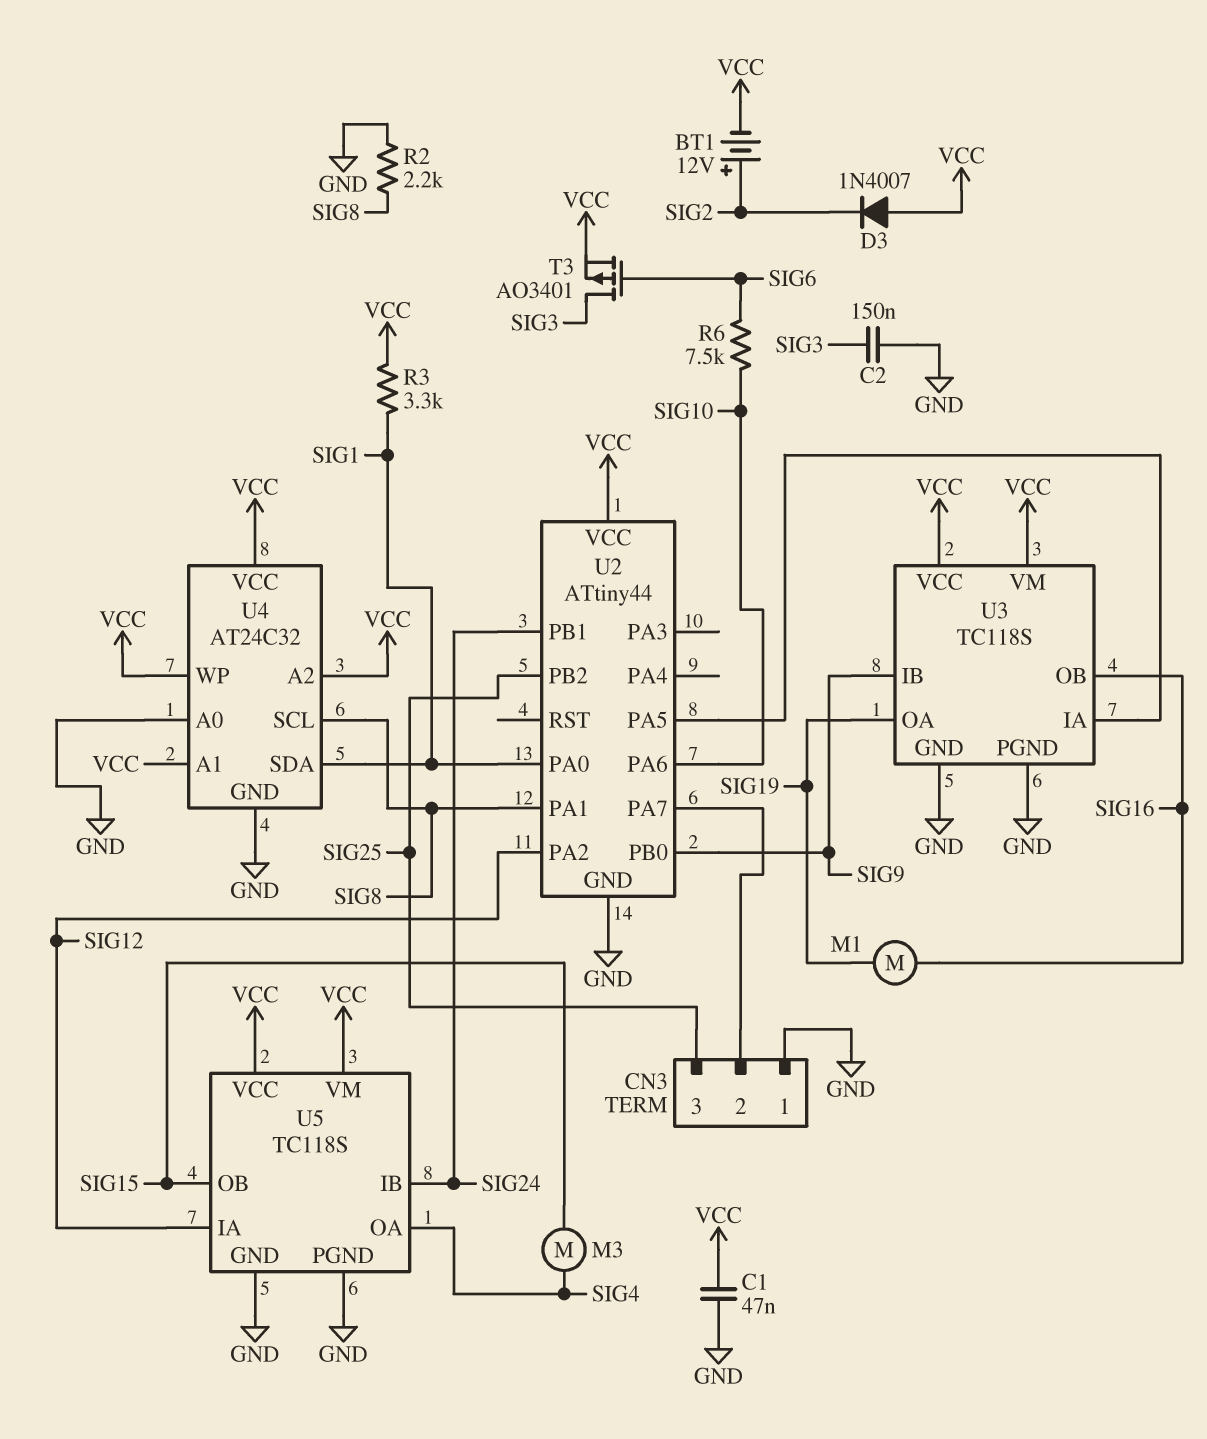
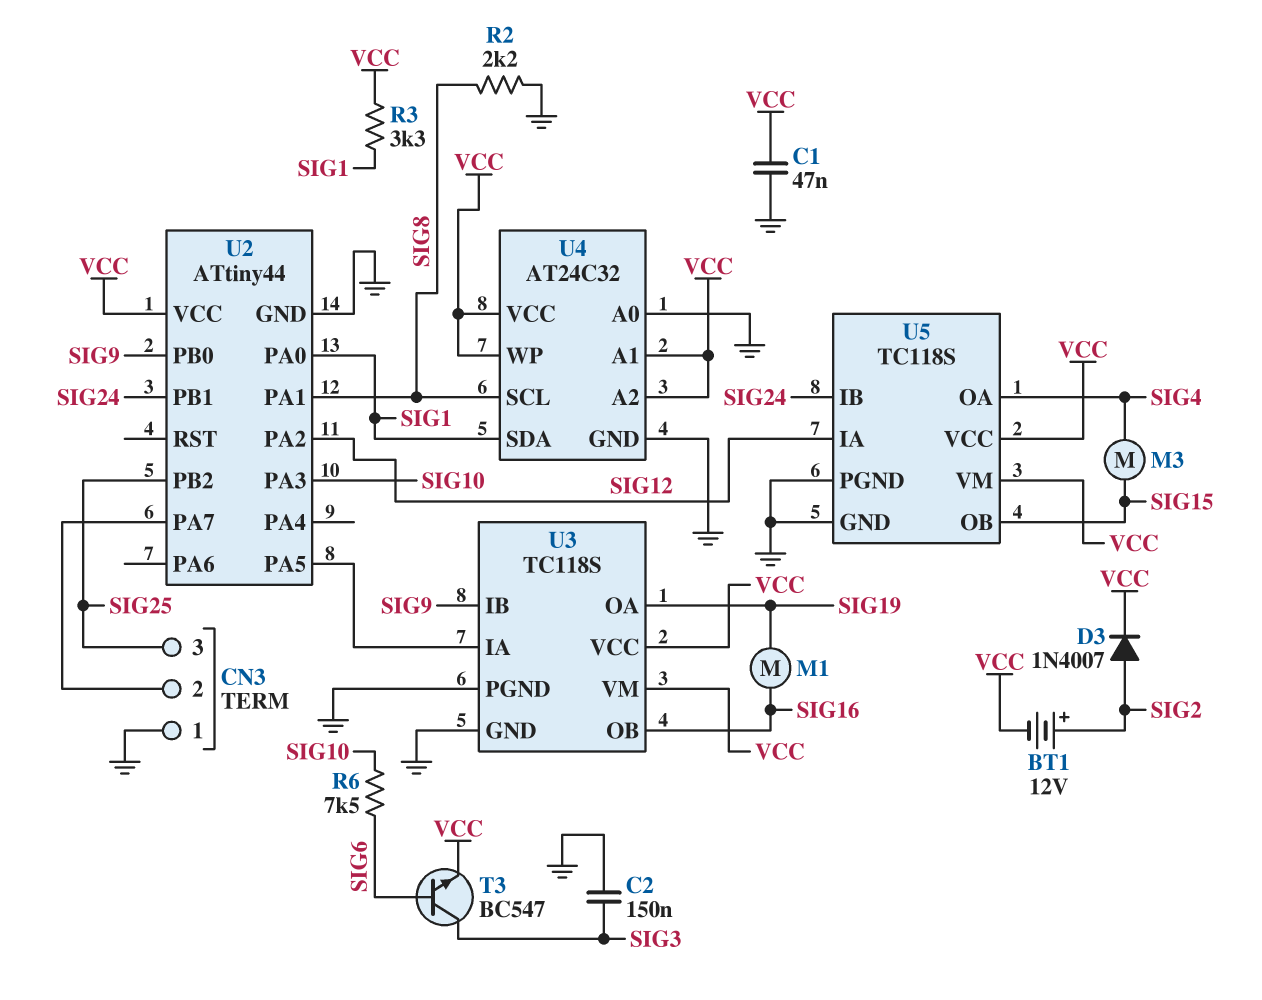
D3: diode 1N4007 (A VCC, K SIG2) -> diode 1N4007 (A SIG2, K VCC)
T3: PMOS AO3401 (G SIG6, D SIG3, S VCC) -> NPN BC547 (B SIG6, C SIG3, E VCC)
U2 pin PA3: none -> SIG10
U2 pin PA6: SIG10 -> none

